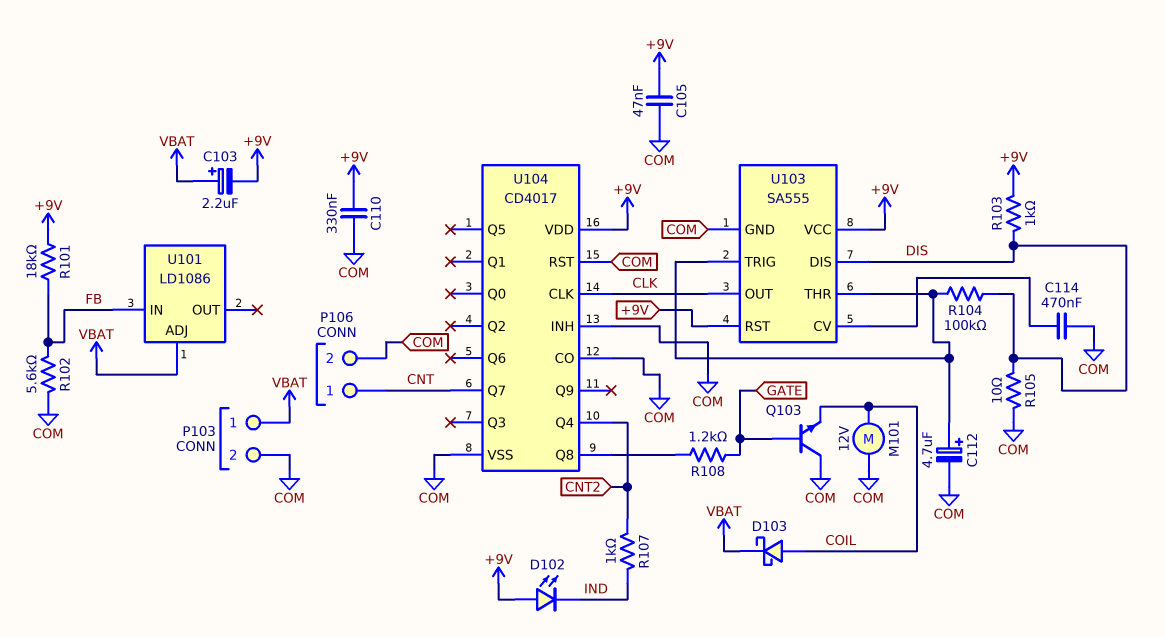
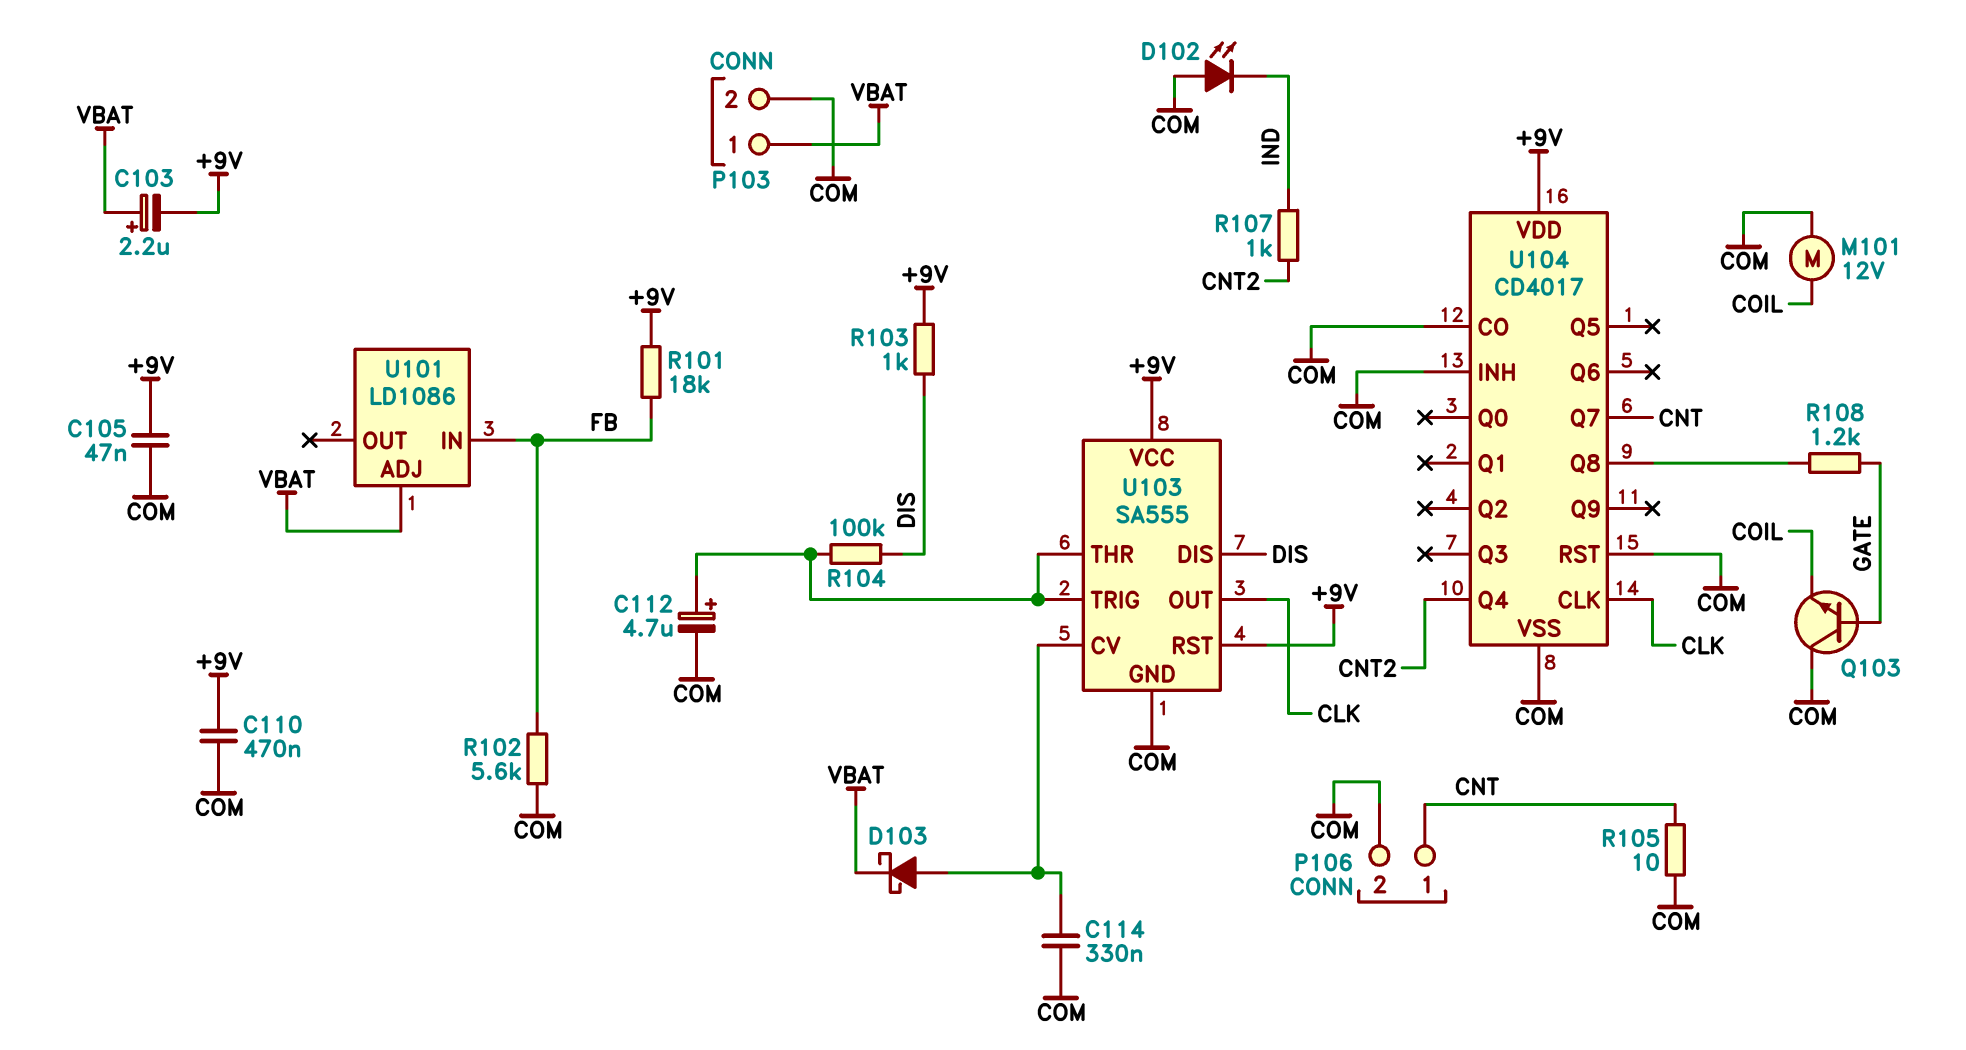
C110: 330nF (+9V, COM) -> 470nF (+9V, COM)
C114: 470nF (COM, U103/CV) -> 330nF (COM, U103/CV)
D102: LED (A +9V, K IND) -> LED (A COM, K IND)
D103: schottky (A COIL, K VBAT) -> schottky (A U103/CV, K VBAT)
R105: 10 (COM, DIS) -> 10 (CNT, COM)

